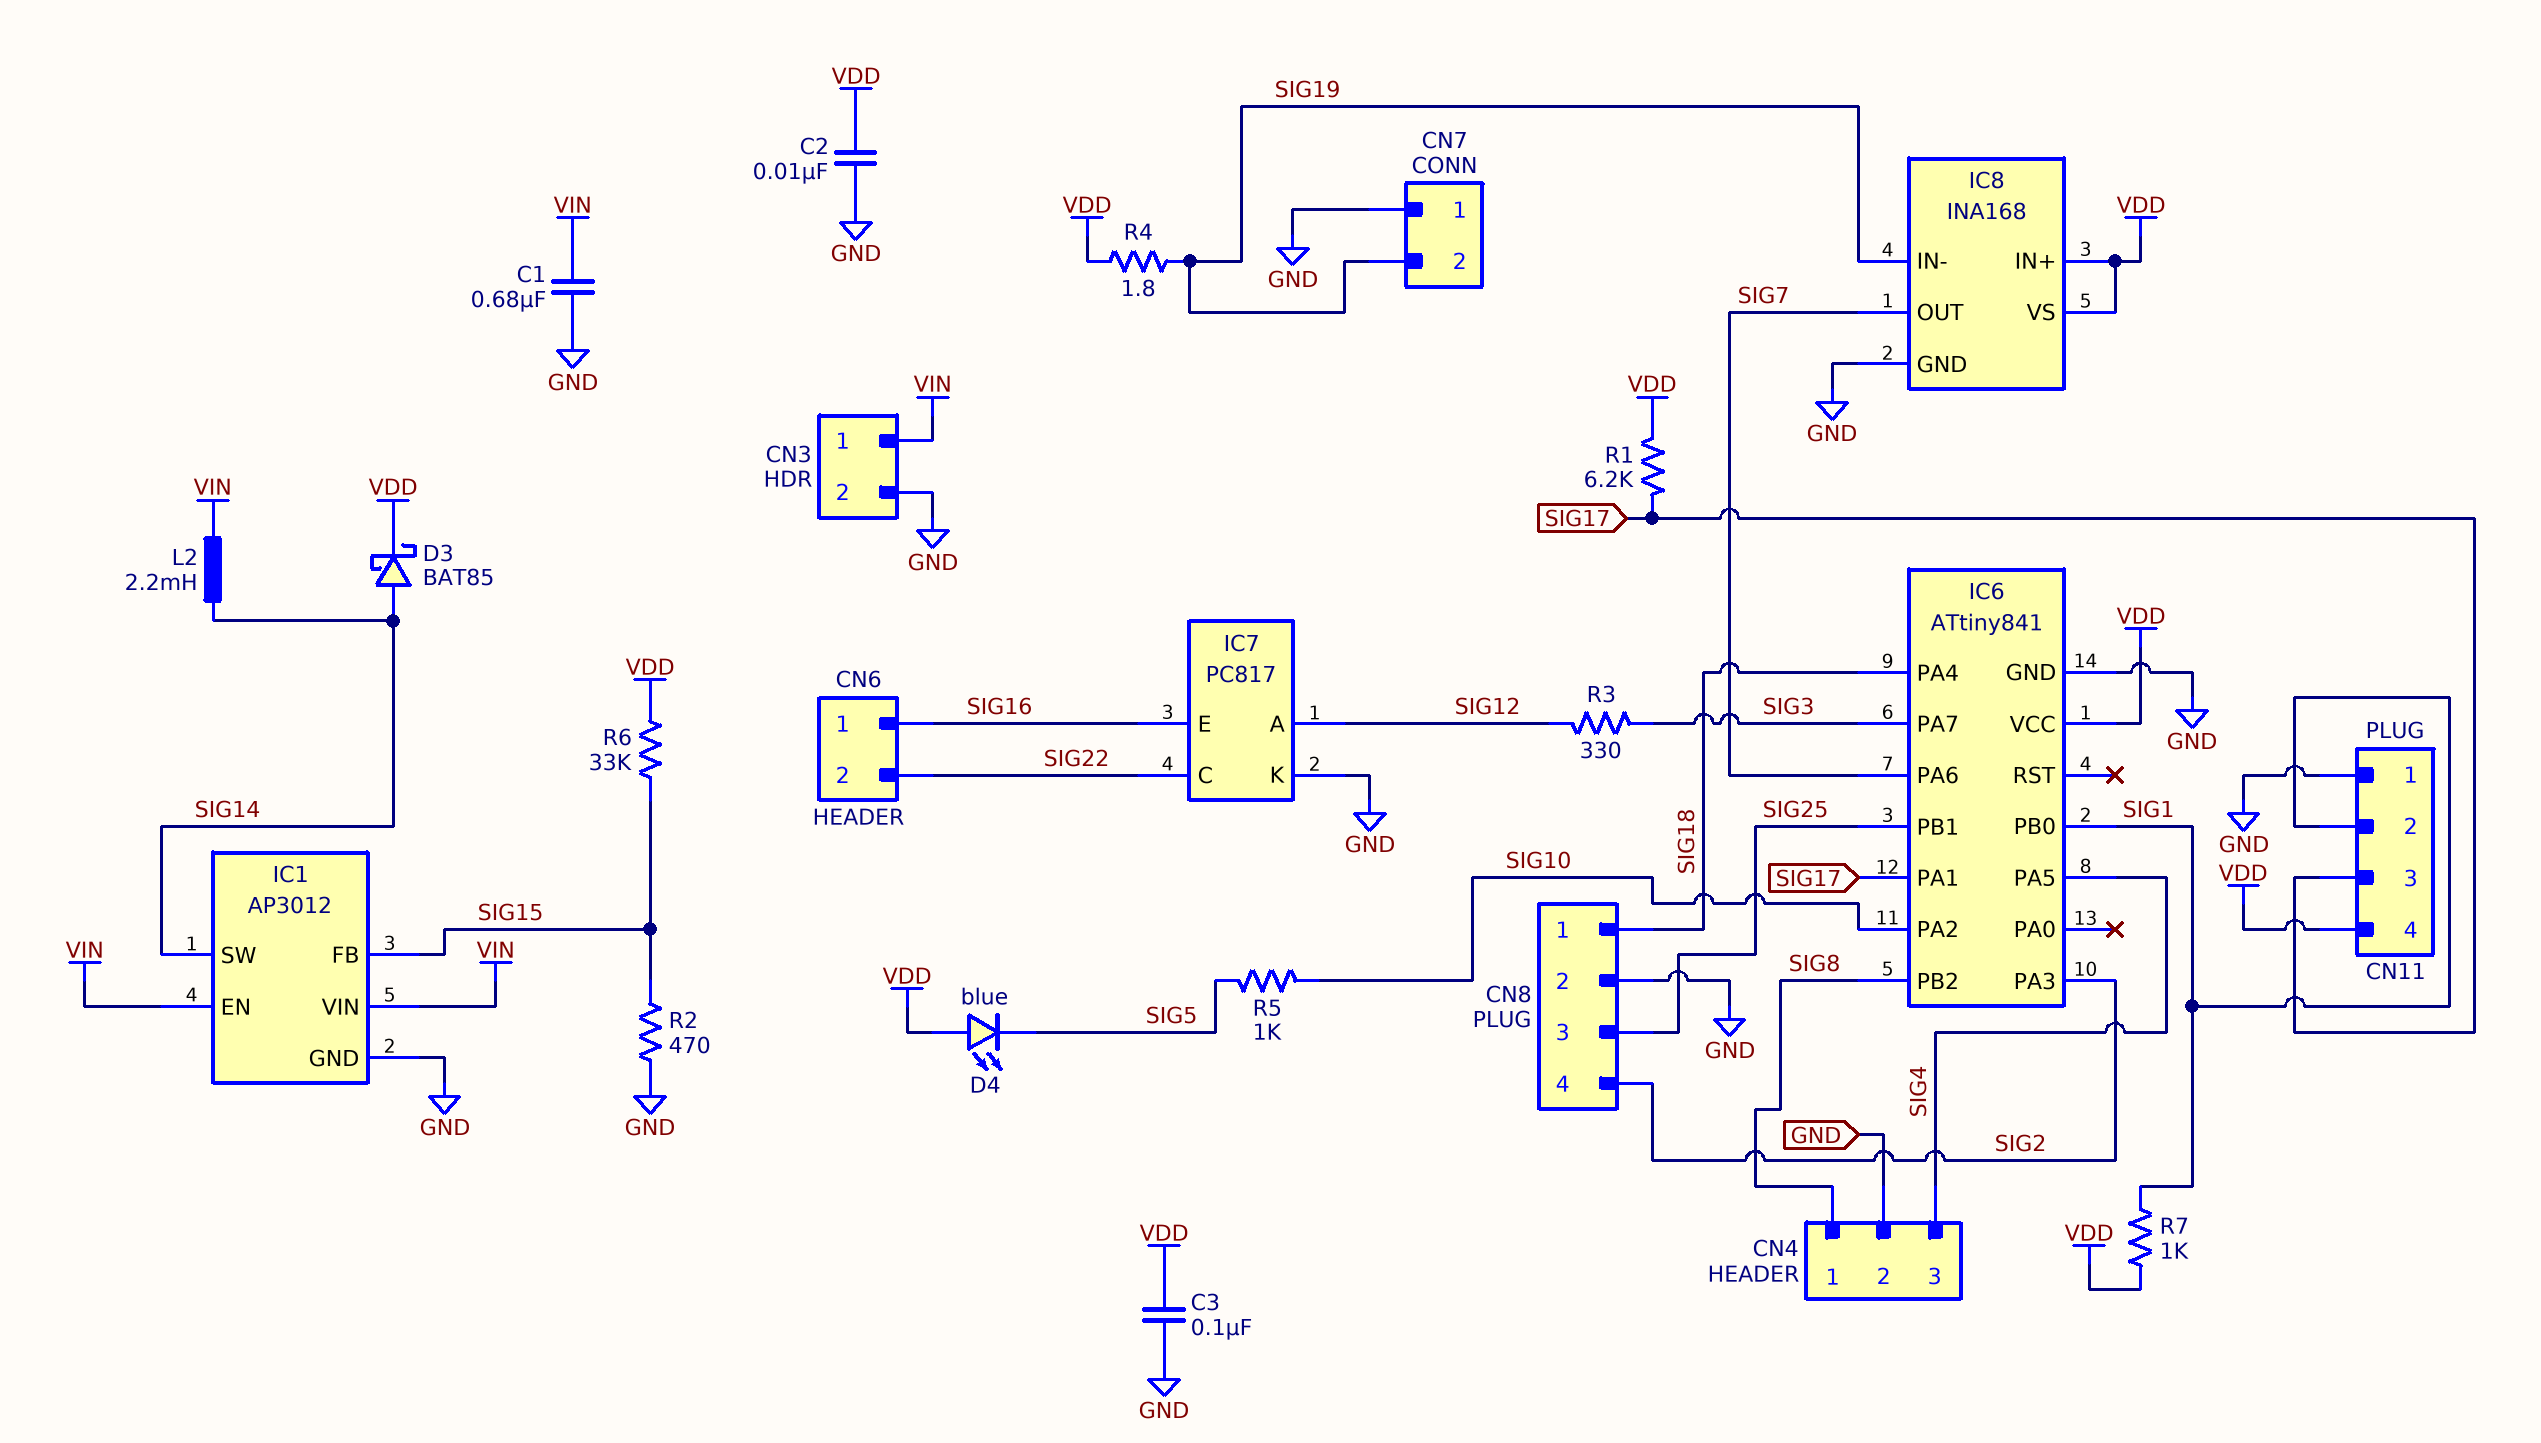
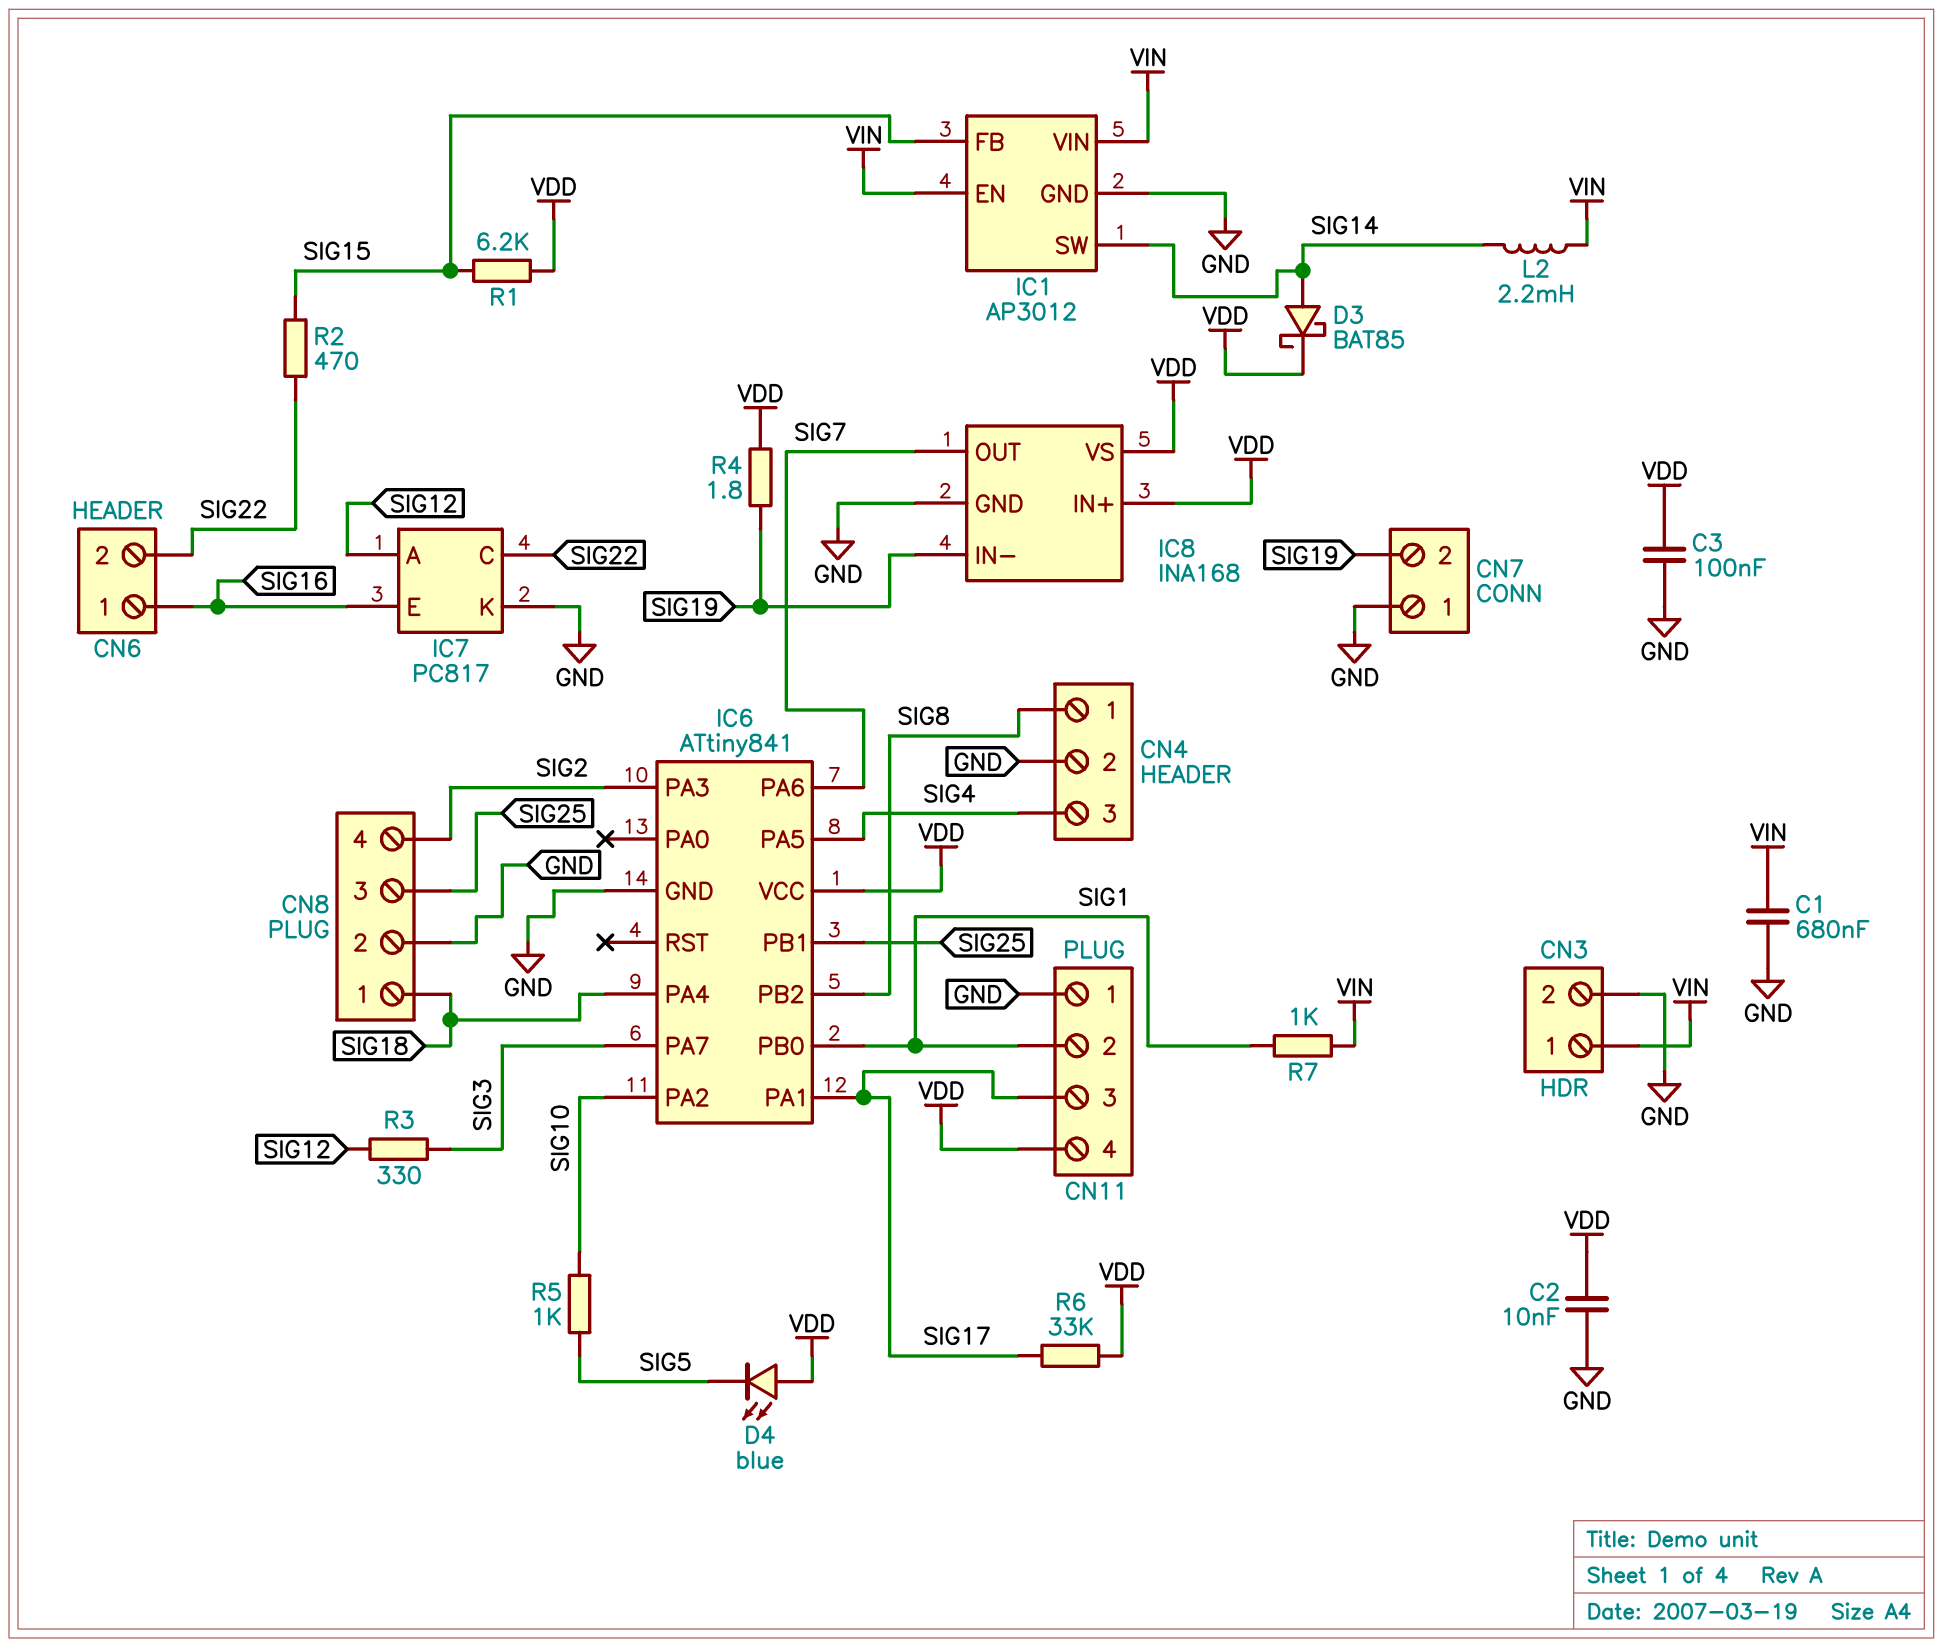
R1: 6.2k (SIG17, VDD) -> 6.2k (SIG15, VDD)
R2: 470 (GND, SIG15) -> 470 (SIG15, SIG22)
R6: 33k (SIG15, VDD) -> 33k (SIG17, VDD)
R7: 1k (SIG1, VDD) -> 1k (SIG1, VIN)

